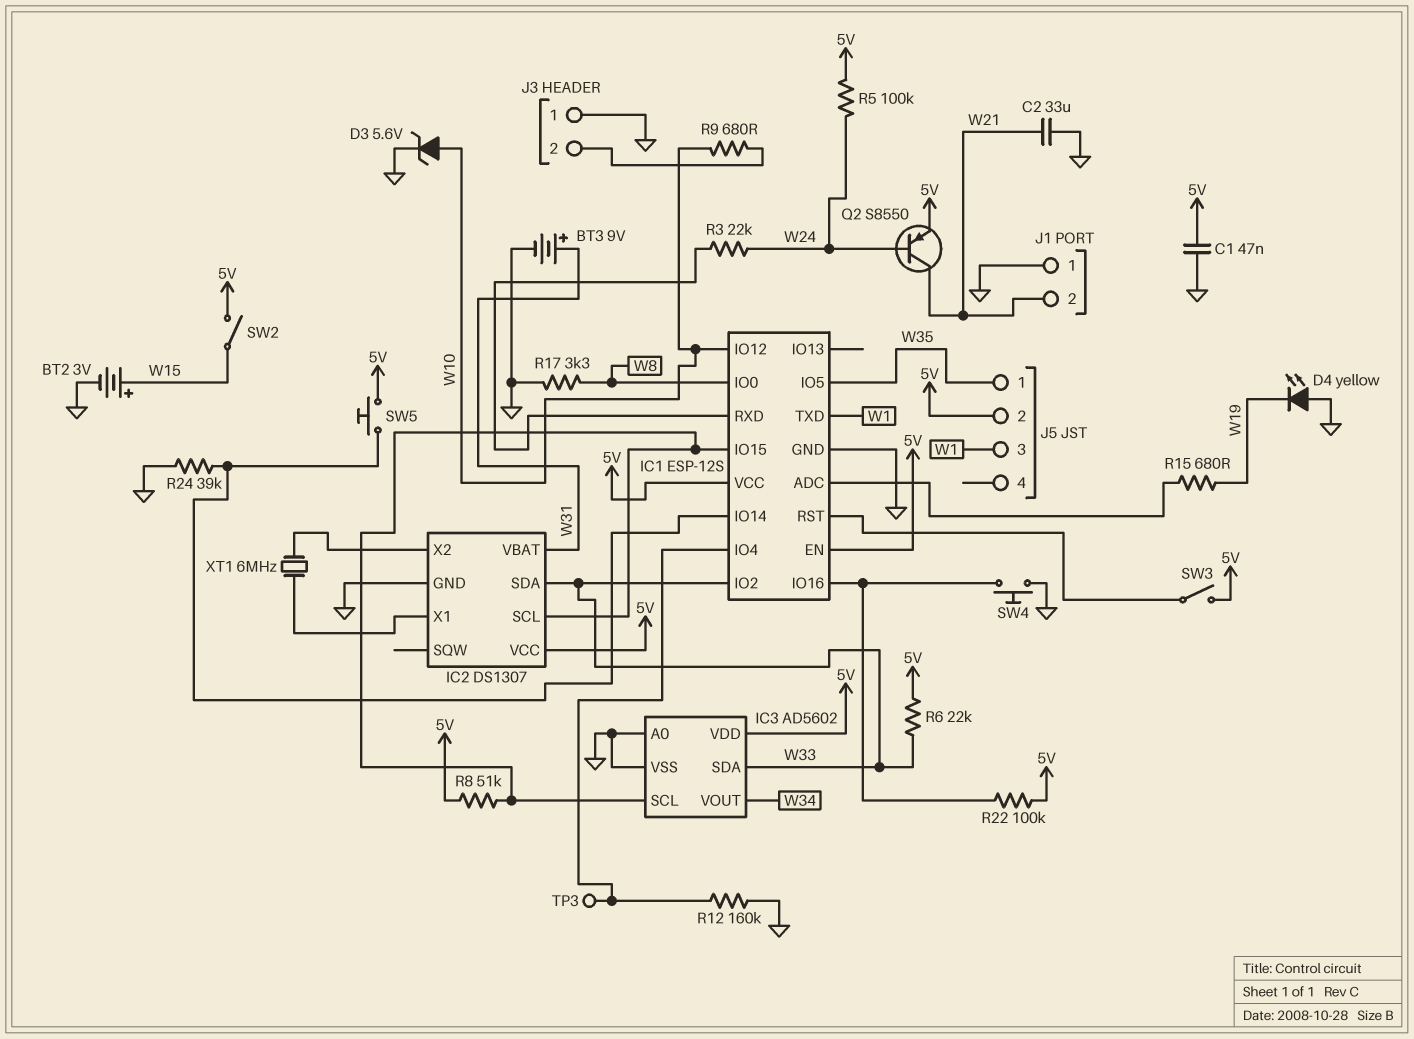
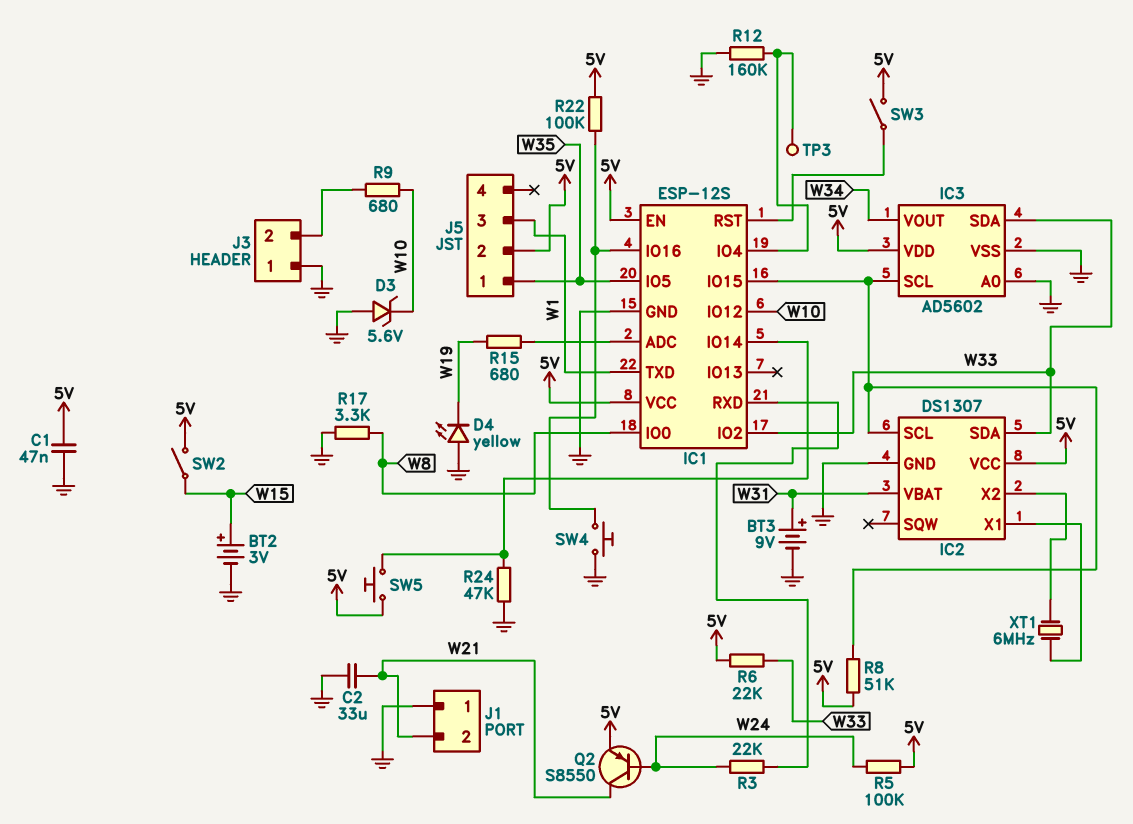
D3: zener 5.6V (A W10, K GND) -> zener 5.6V (A GND, K W10)
R24: 39k (GND, IC1/IO14) -> 47k (GND, IC1/IO14)

